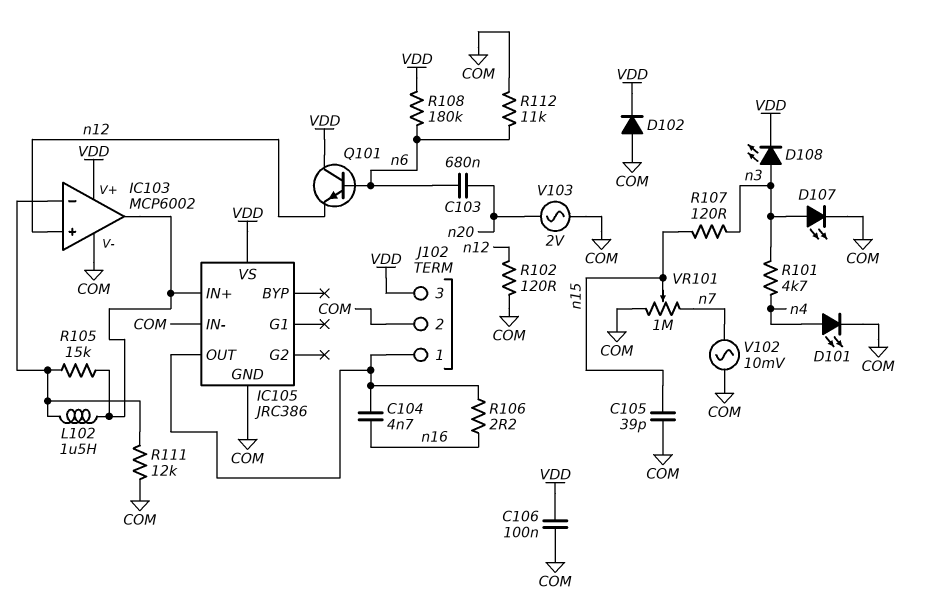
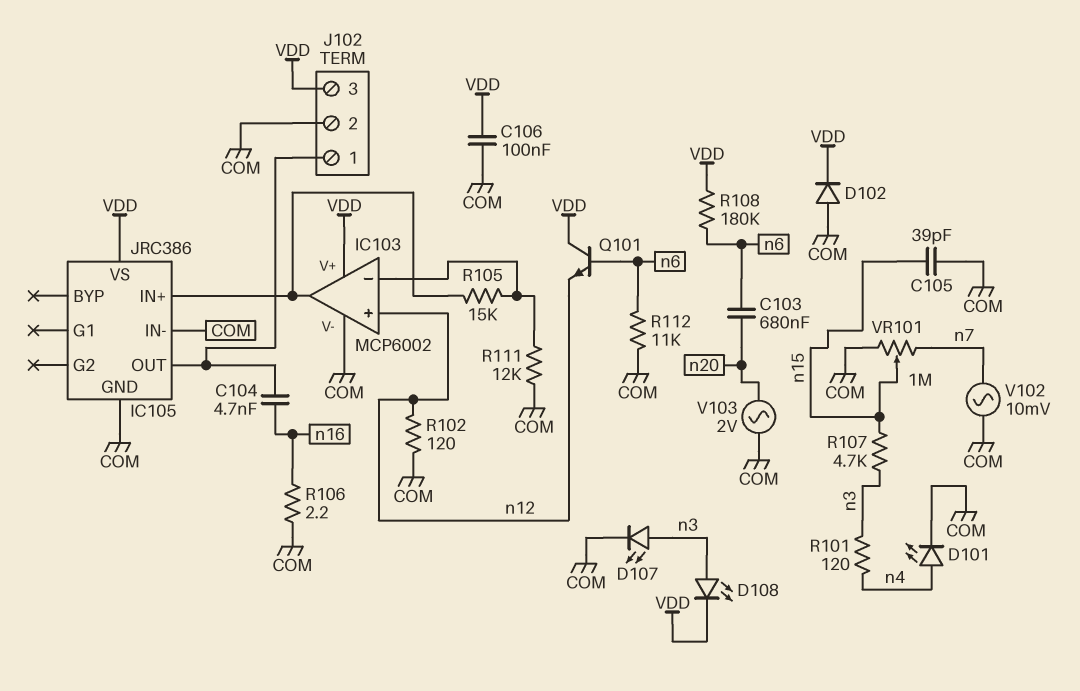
L102: 1.5uH (IC103/in-, IC103/out) -> none
R101: 4.7k (n3, n4) -> 120 (n3, n4)
R106: 2.2 (IC105/OUT, n16) -> 2.2 (COM, n16)
R107: 120 (n3, n15) -> 4.7k (n3, n15)

